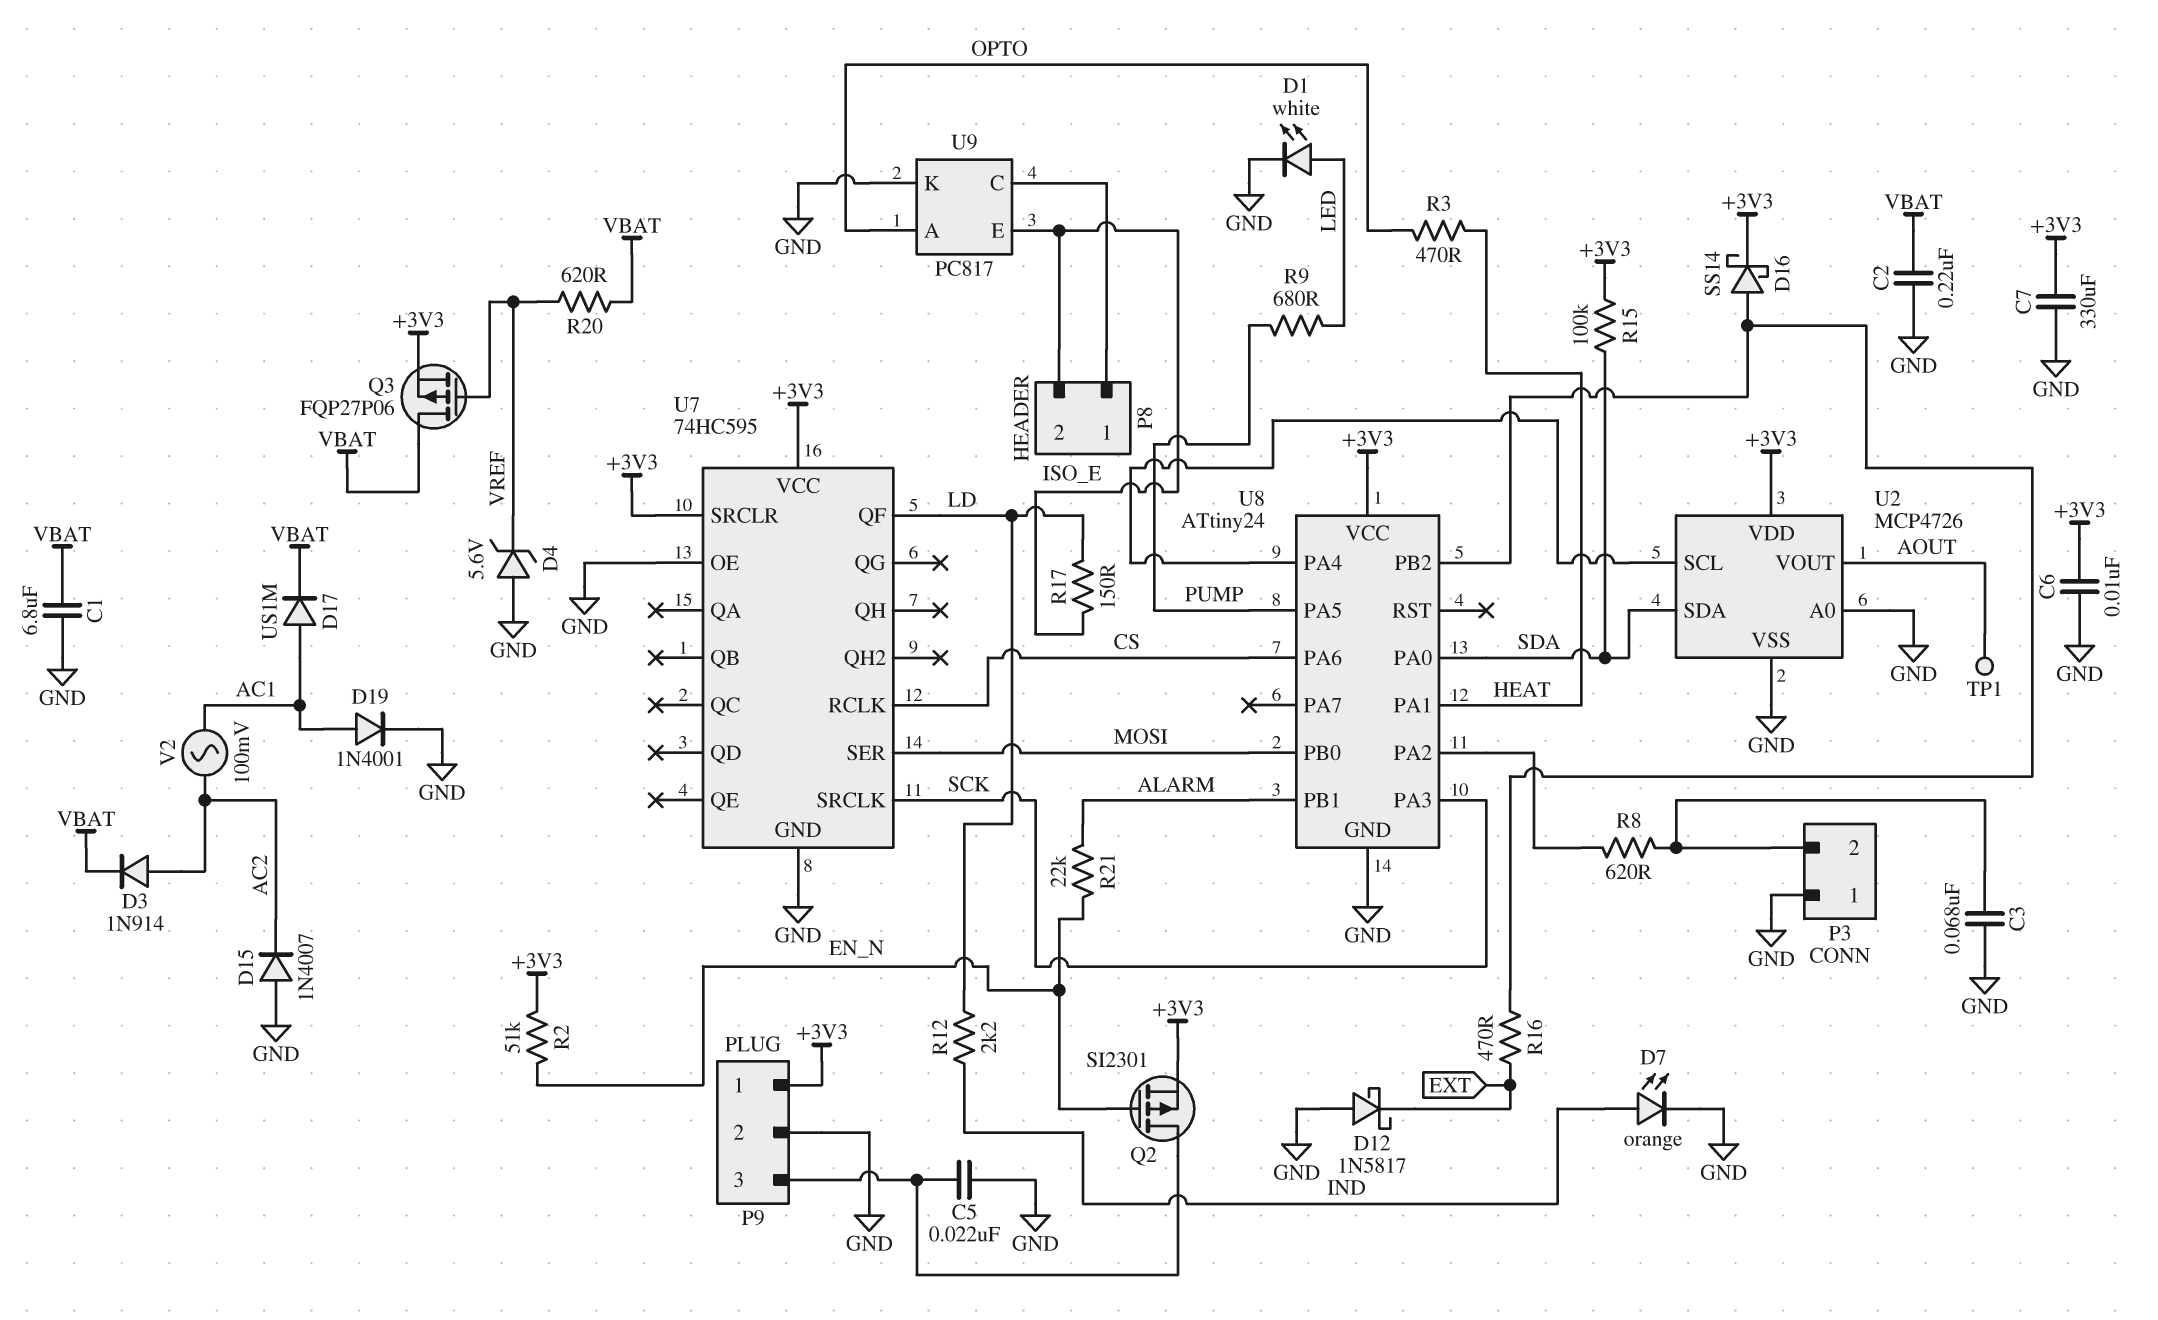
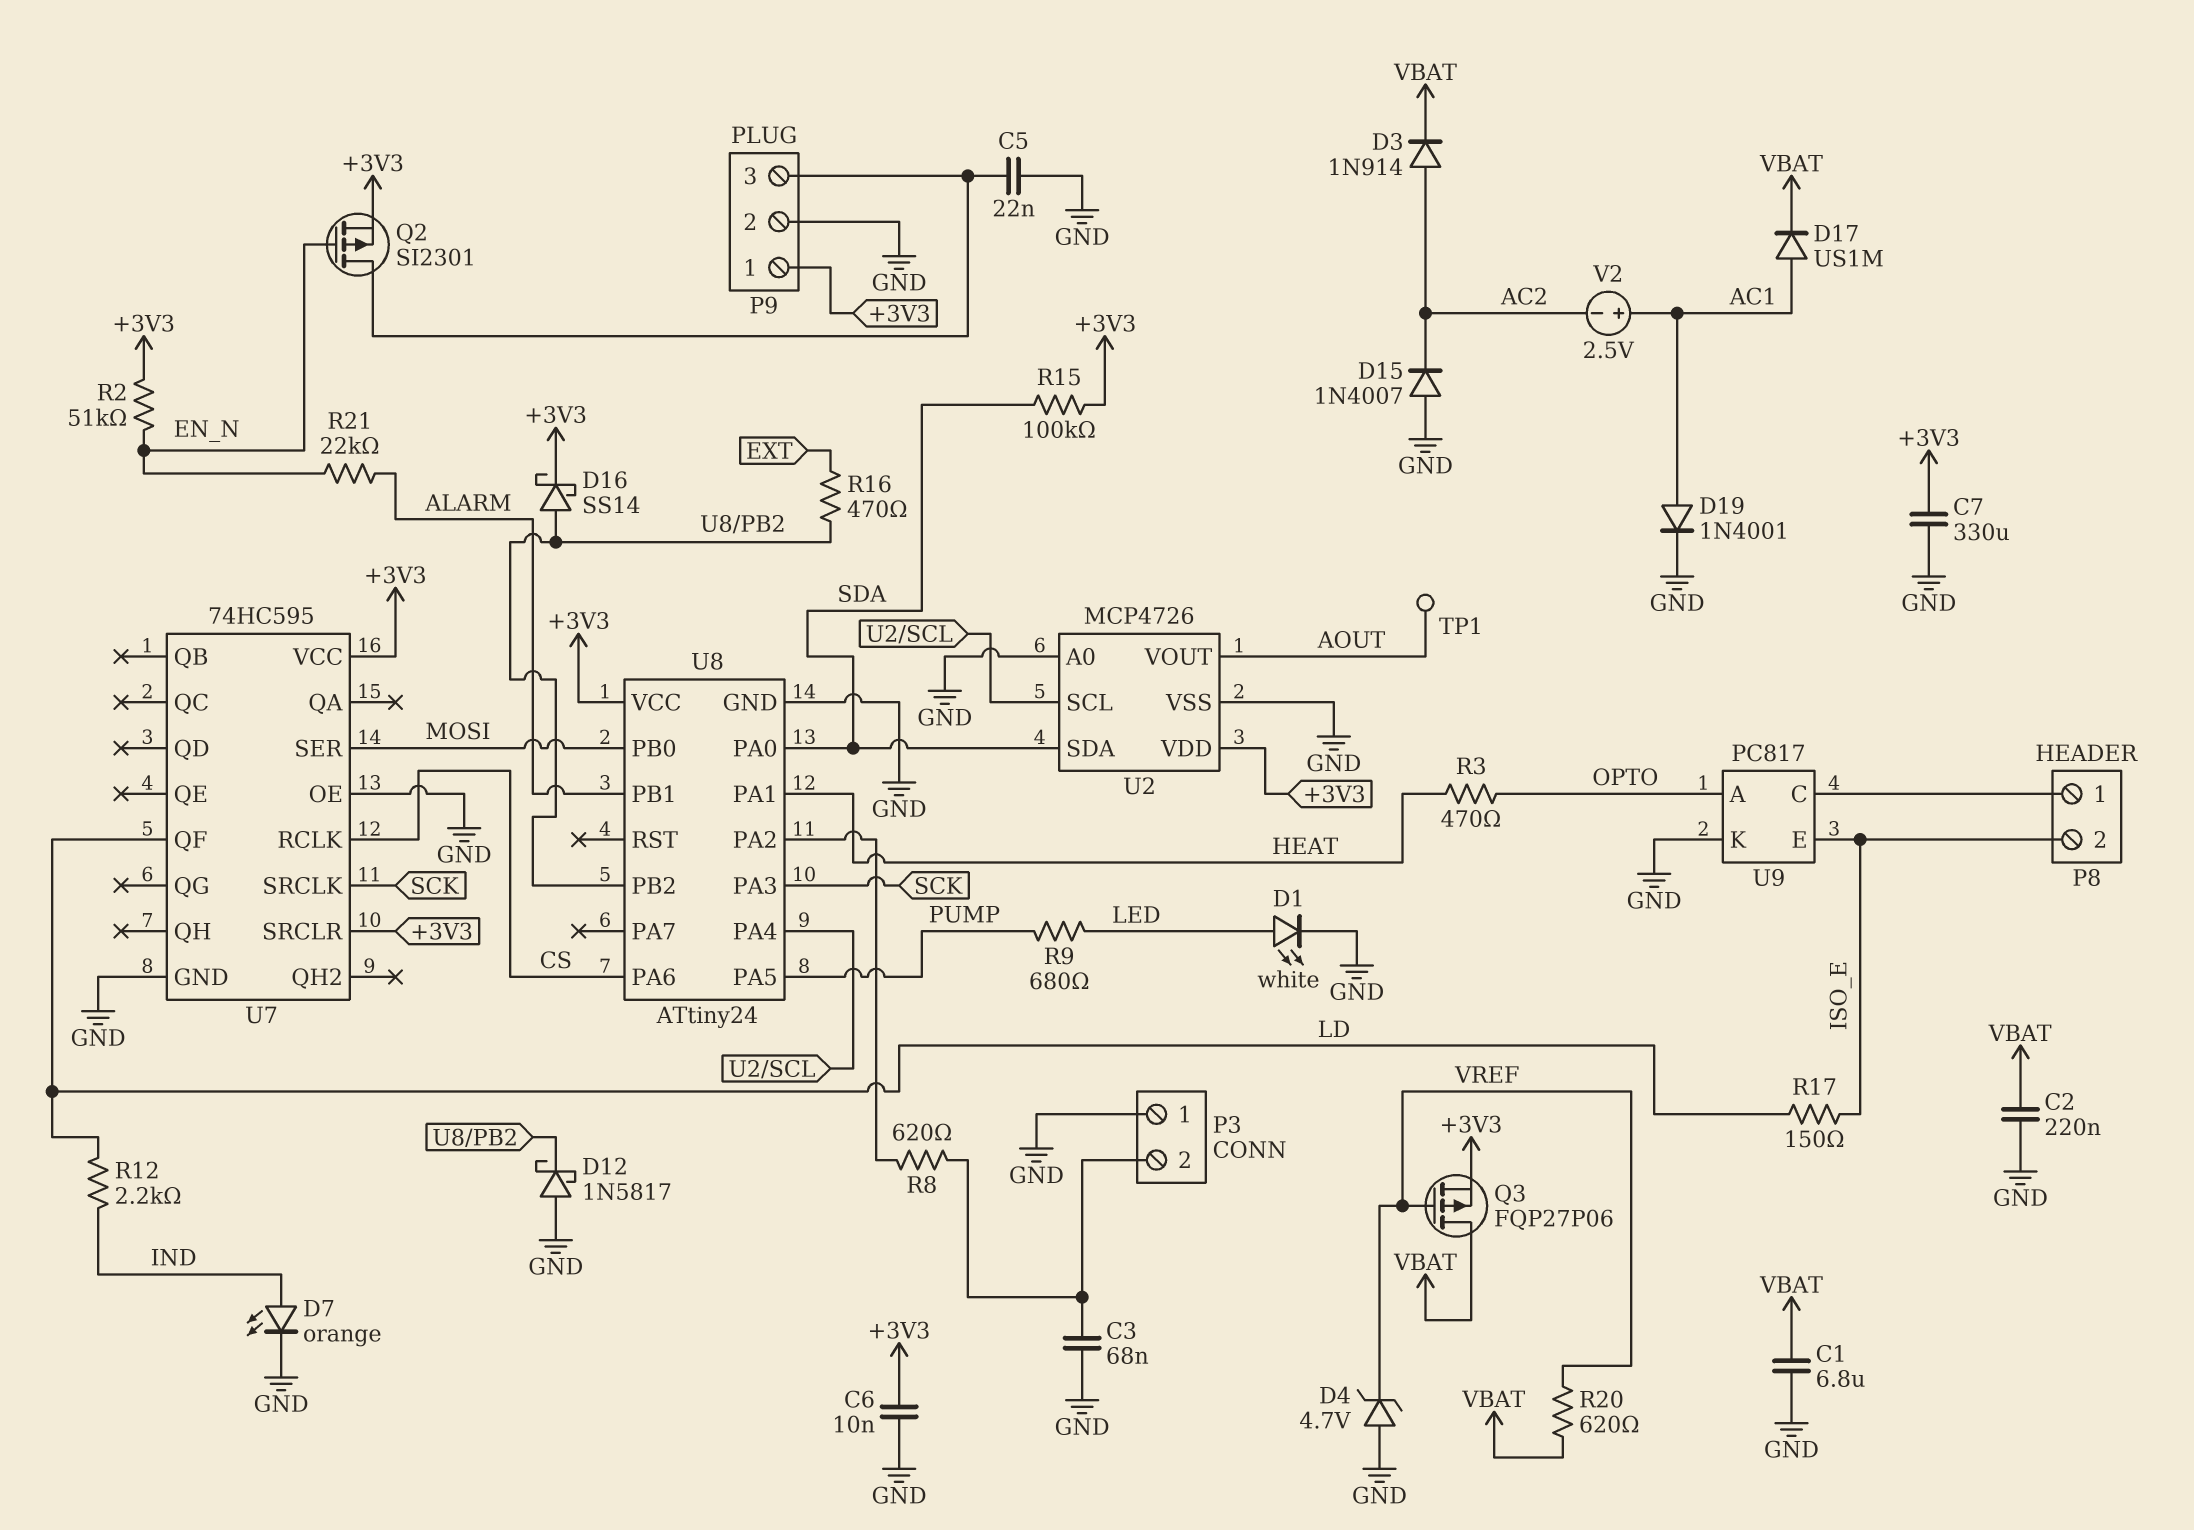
D4: zener 5.6V (A GND, K VREF) -> zener 4.7V (A GND, K VREF)
D12: schottky 1N5817 (A GND, K EXT) -> schottky 1N5817 (A GND, K U8/PB2)
V2: AC 100mV (AC1, AC2) -> 2.5V (plus AC1, minus AC2)

